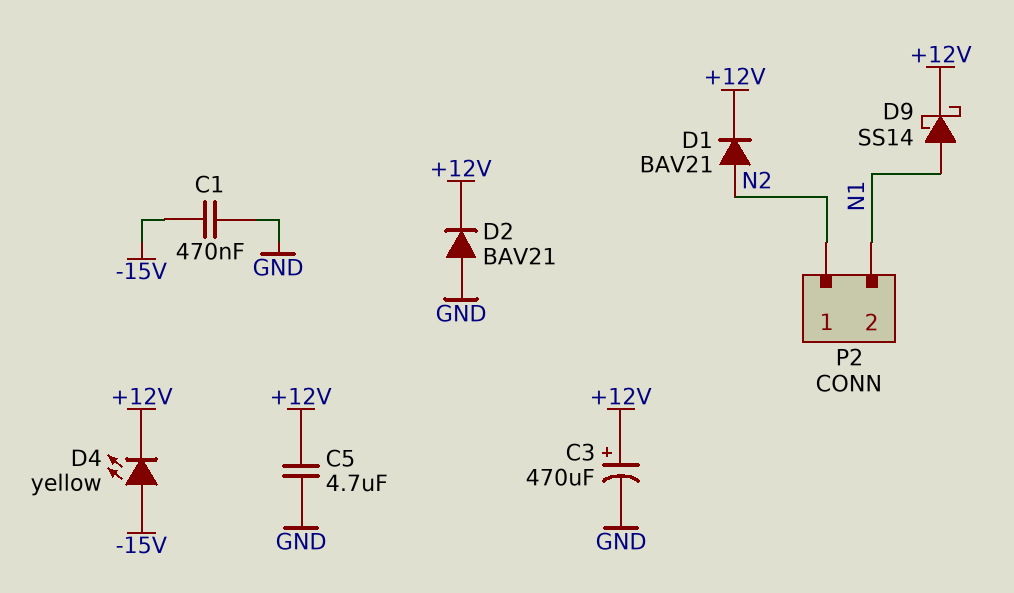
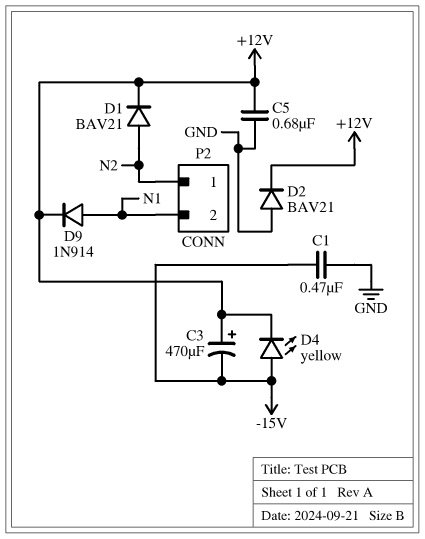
C3: 470uF (plus +12V, minus GND) -> 470uF (plus +12V, minus -15V)
C5: 4.7uF (+12V, GND) -> 680nF (+12V, GND)
D9: schottky SS14 (A N1, K +12V) -> diode 1N914 (A N1, K +12V)

